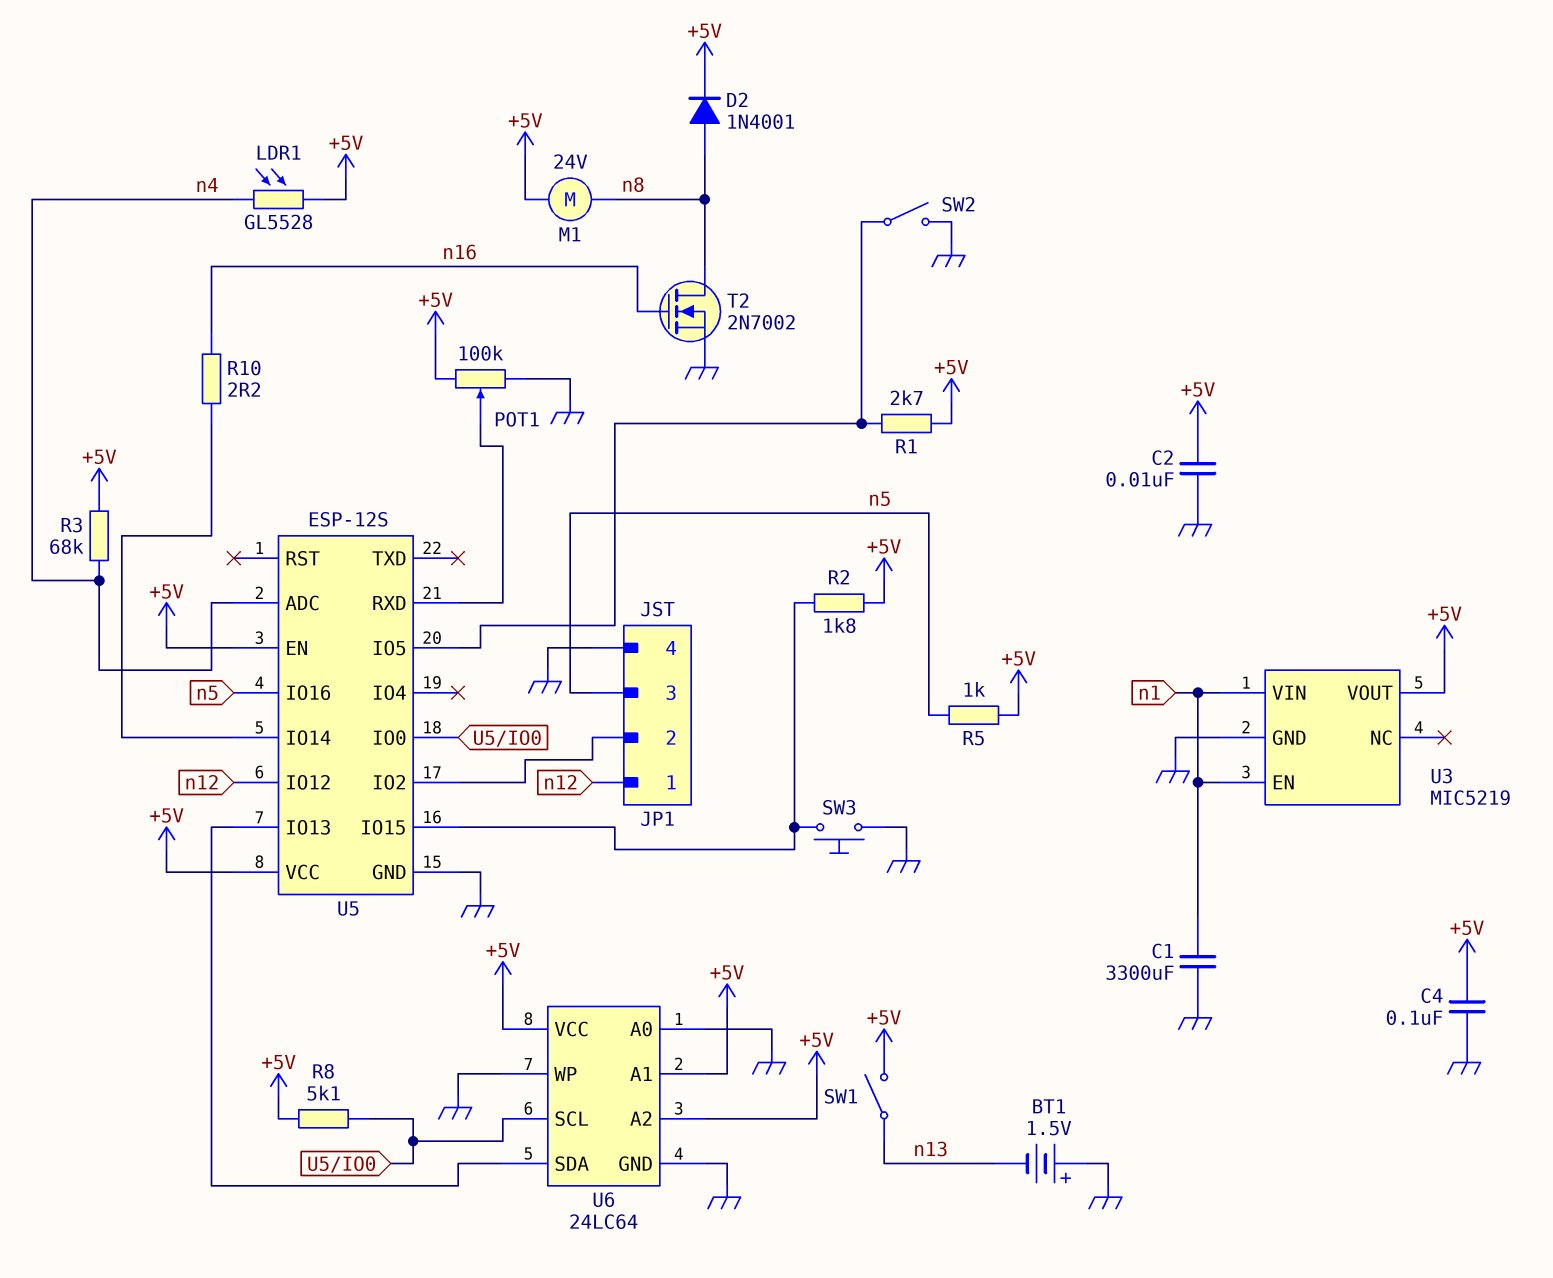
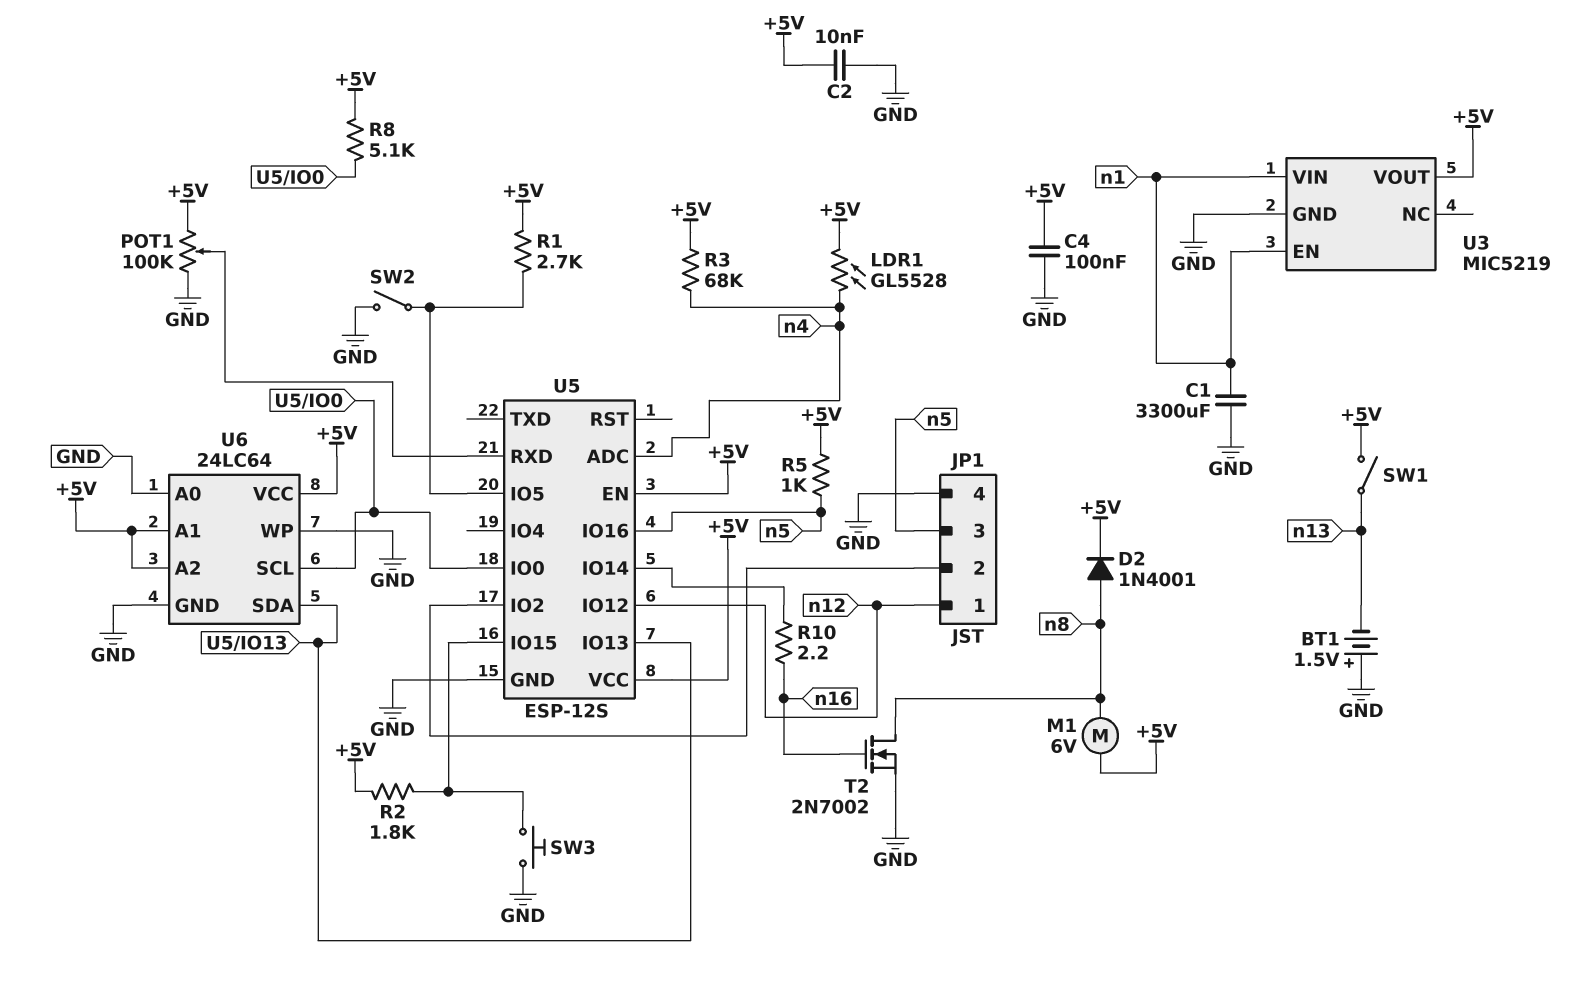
M1: motor 24V (+5V, n8) -> motor 6V (+5V, n8)

